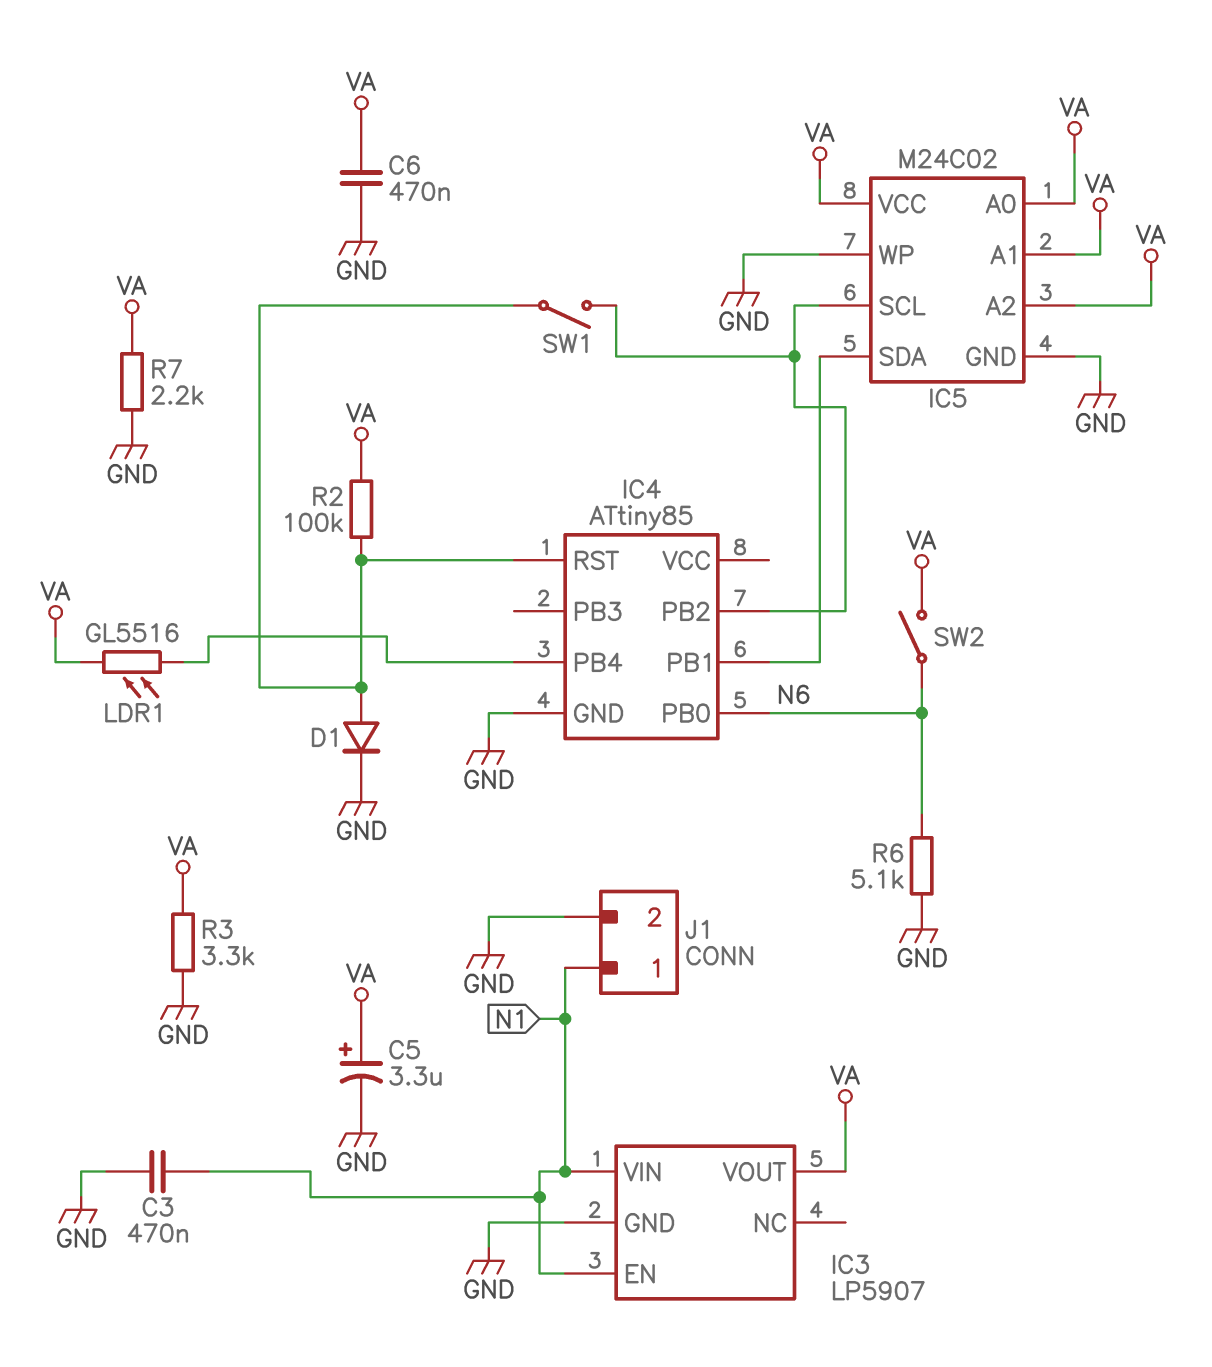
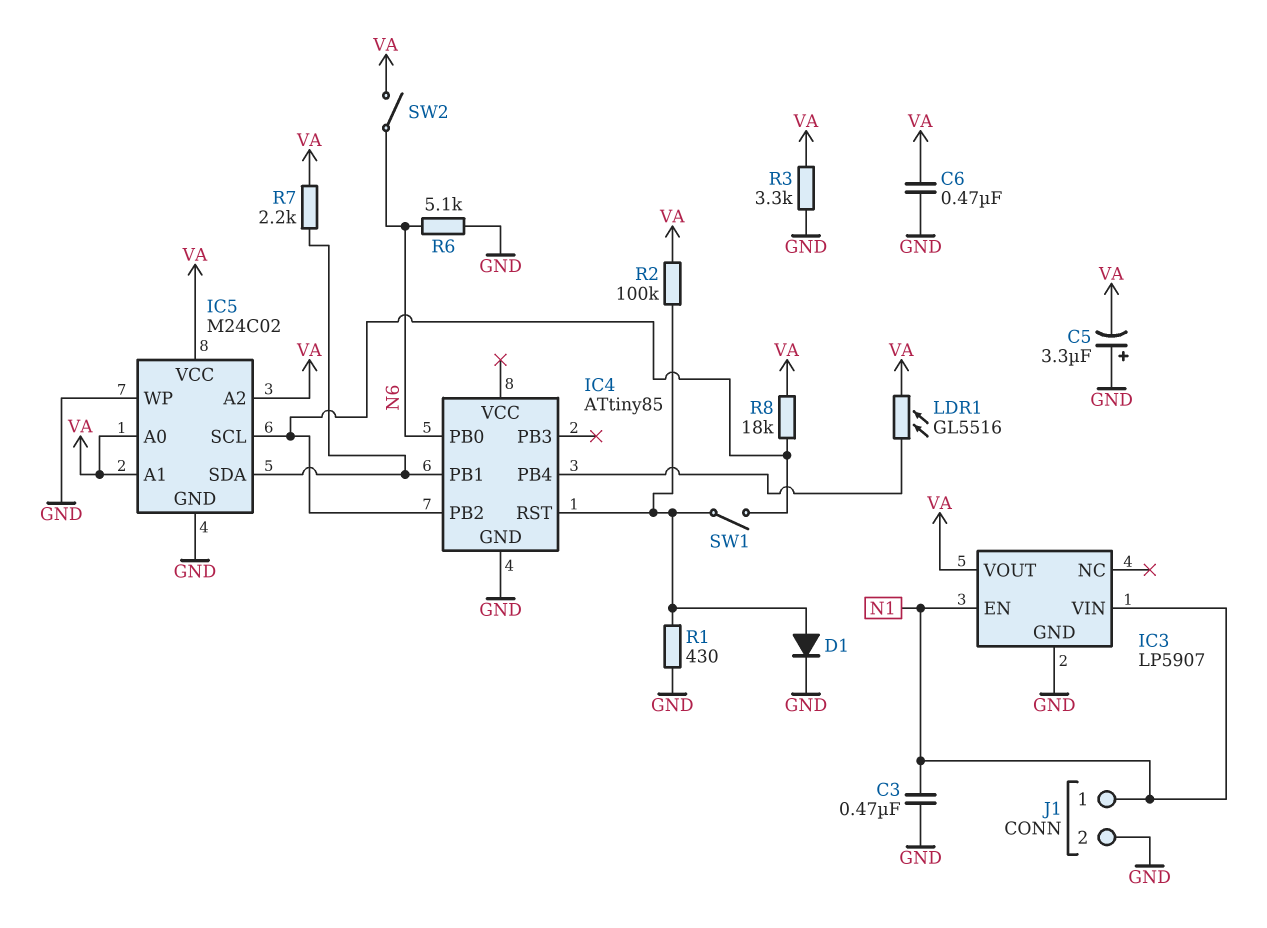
C5: 3.3uF (plus VA, minus GND) -> 3.3uF (plus GND, minus VA)
R1: none -> 430 (GND, IC4/RST)
R7: 2.2k (GND, VA) -> 2.2k (IC4/PB1, VA)
R8: none -> 18k (IC4/PB2, VA)

